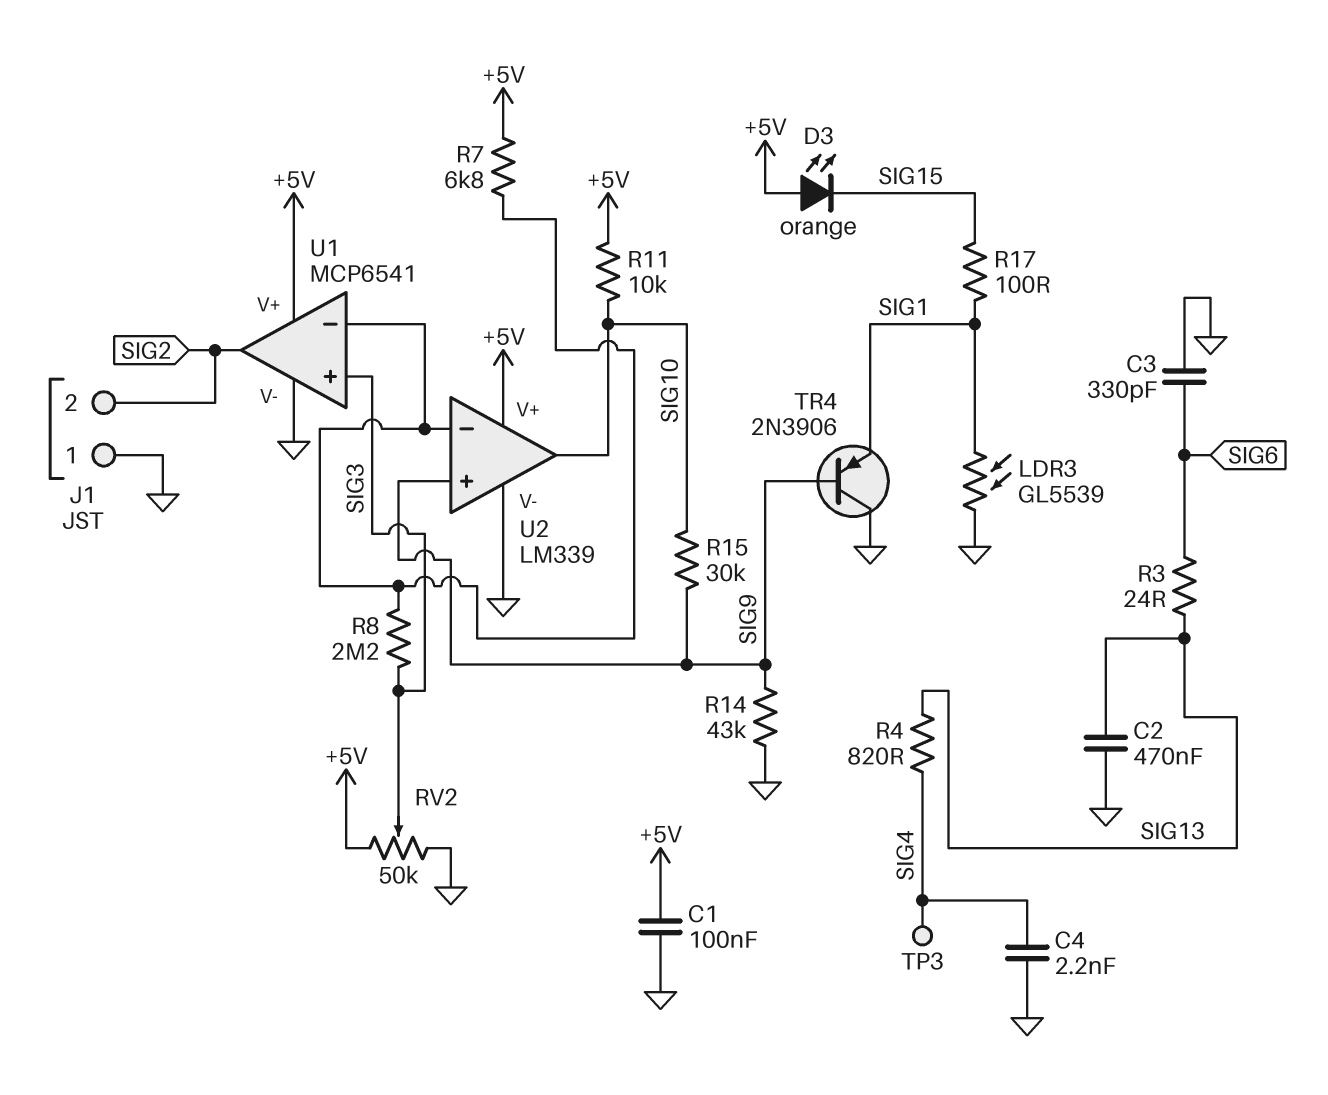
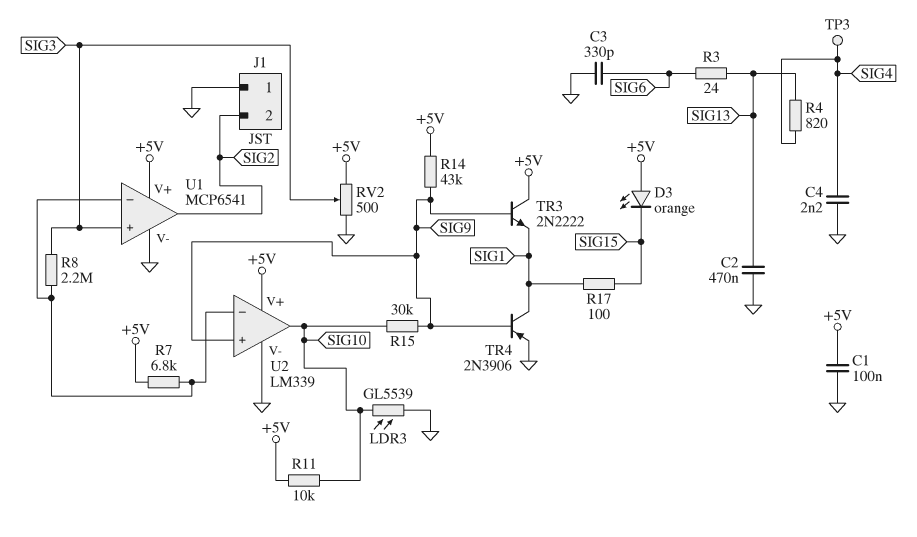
LDR3: GL5539 (GND, SIG1) -> GL5539 (GND, SIG10)
R14: 43k (GND, SIG9) -> 43k (+5V, SIG9)
RV2: 50k (+5V, GND, wiper SIG3) -> 500 (+5V, GND, wiper SIG3)
TR3: none -> NPN 2N2222 (B SIG9, C +5V, E SIG1)
TR4: PNP 2N3906 (B SIG9, C GND, E SIG1) -> PNP 2N3906 (B SIG9, C SIG1, E GND)

